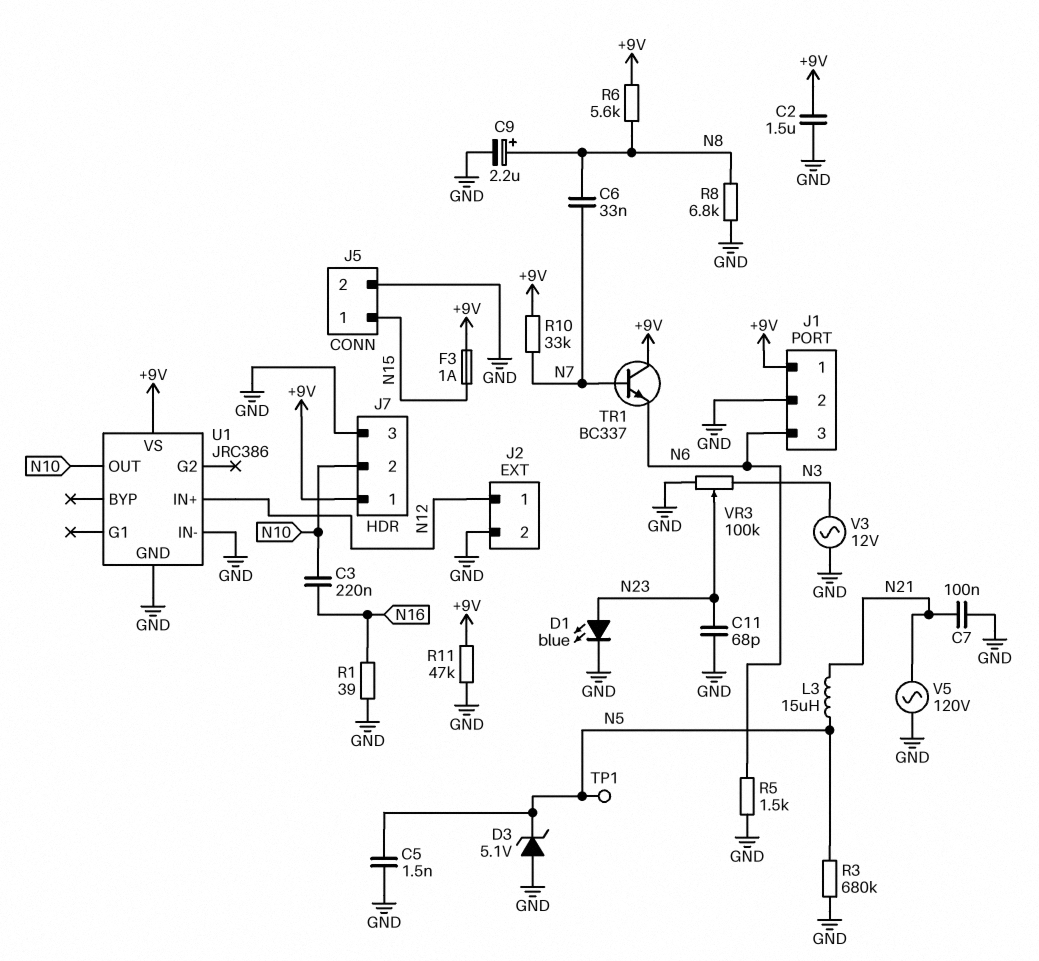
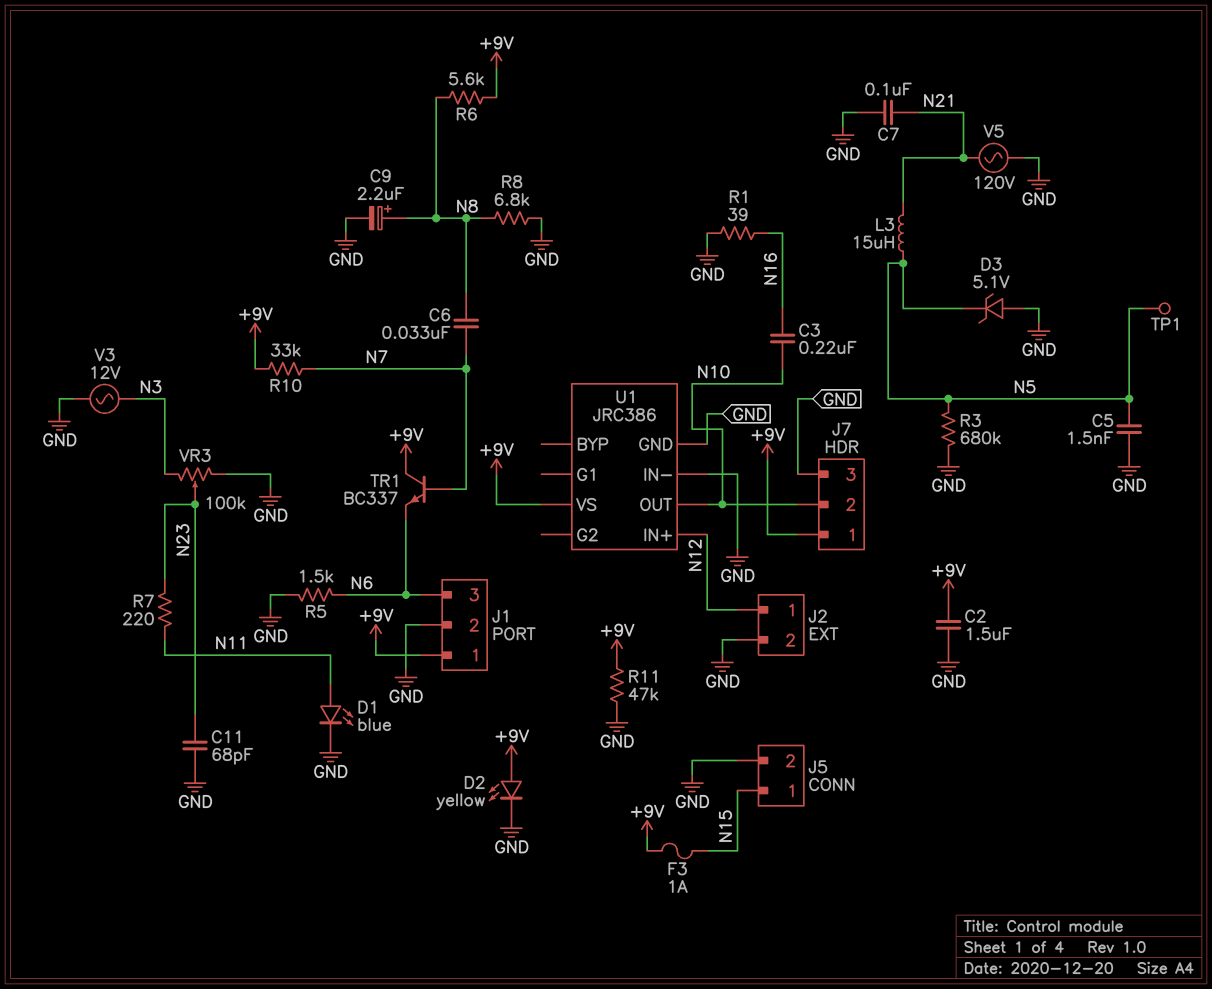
D1: LED blue (A N23, K GND) -> LED blue (A N11, K GND)
D2: none -> LED yellow (A +9V, K GND)
R7: none -> 220 (N11, N23)

